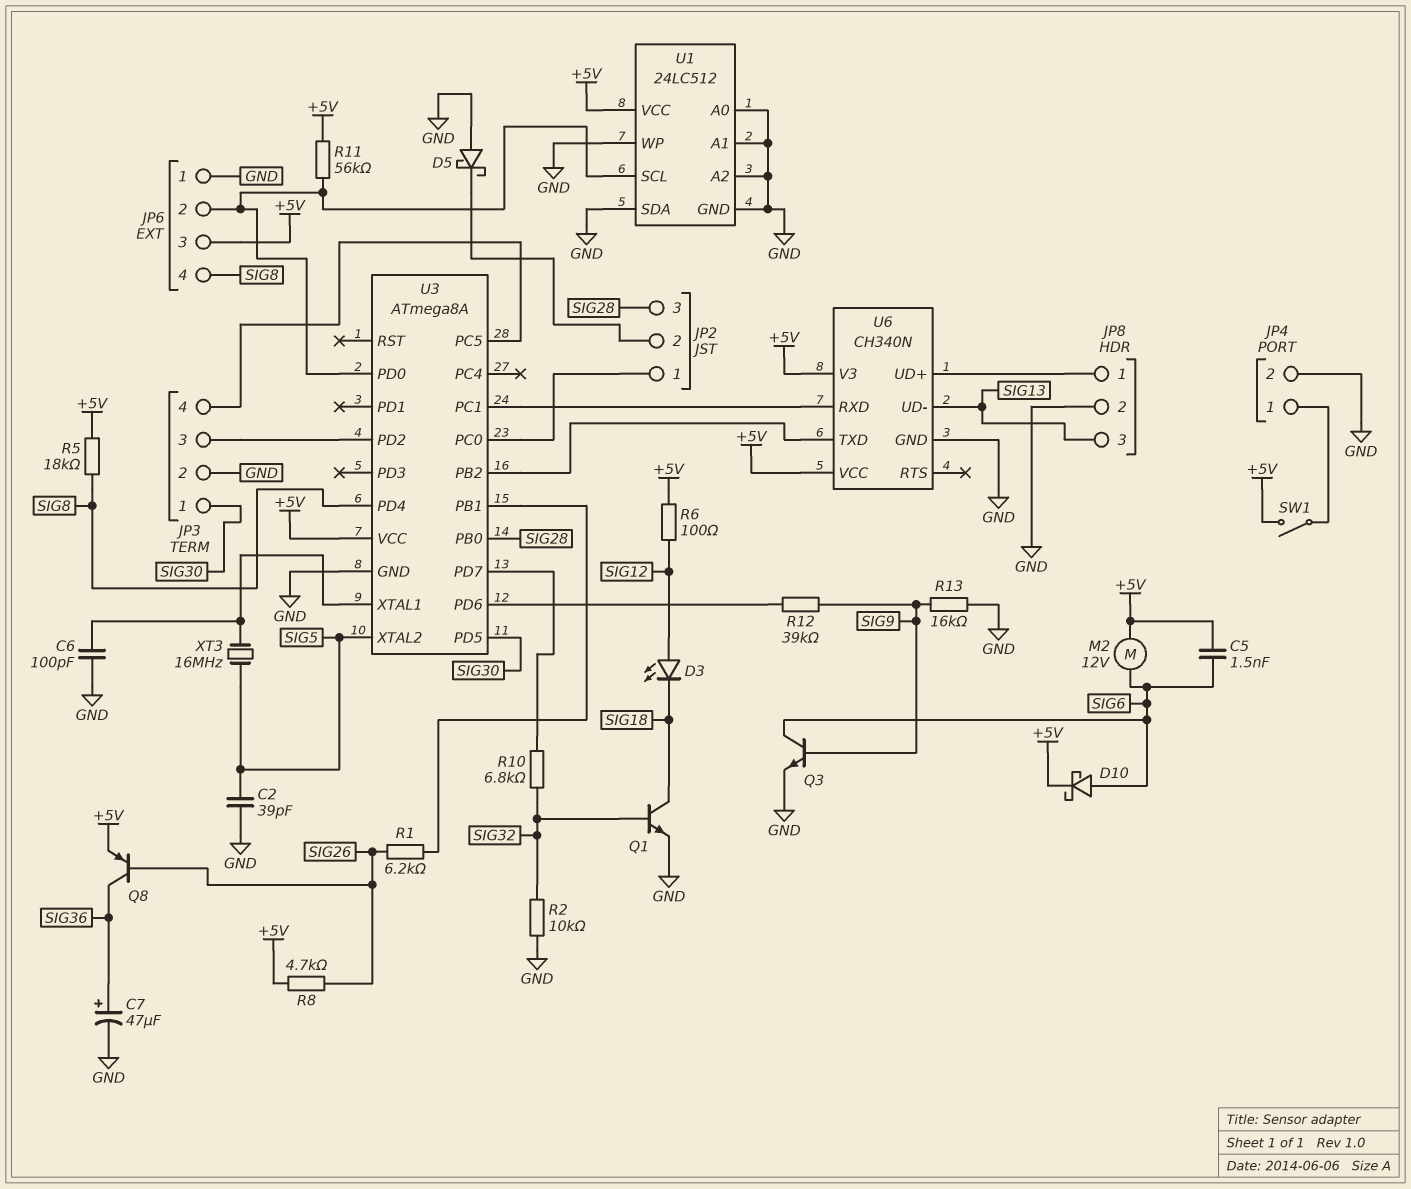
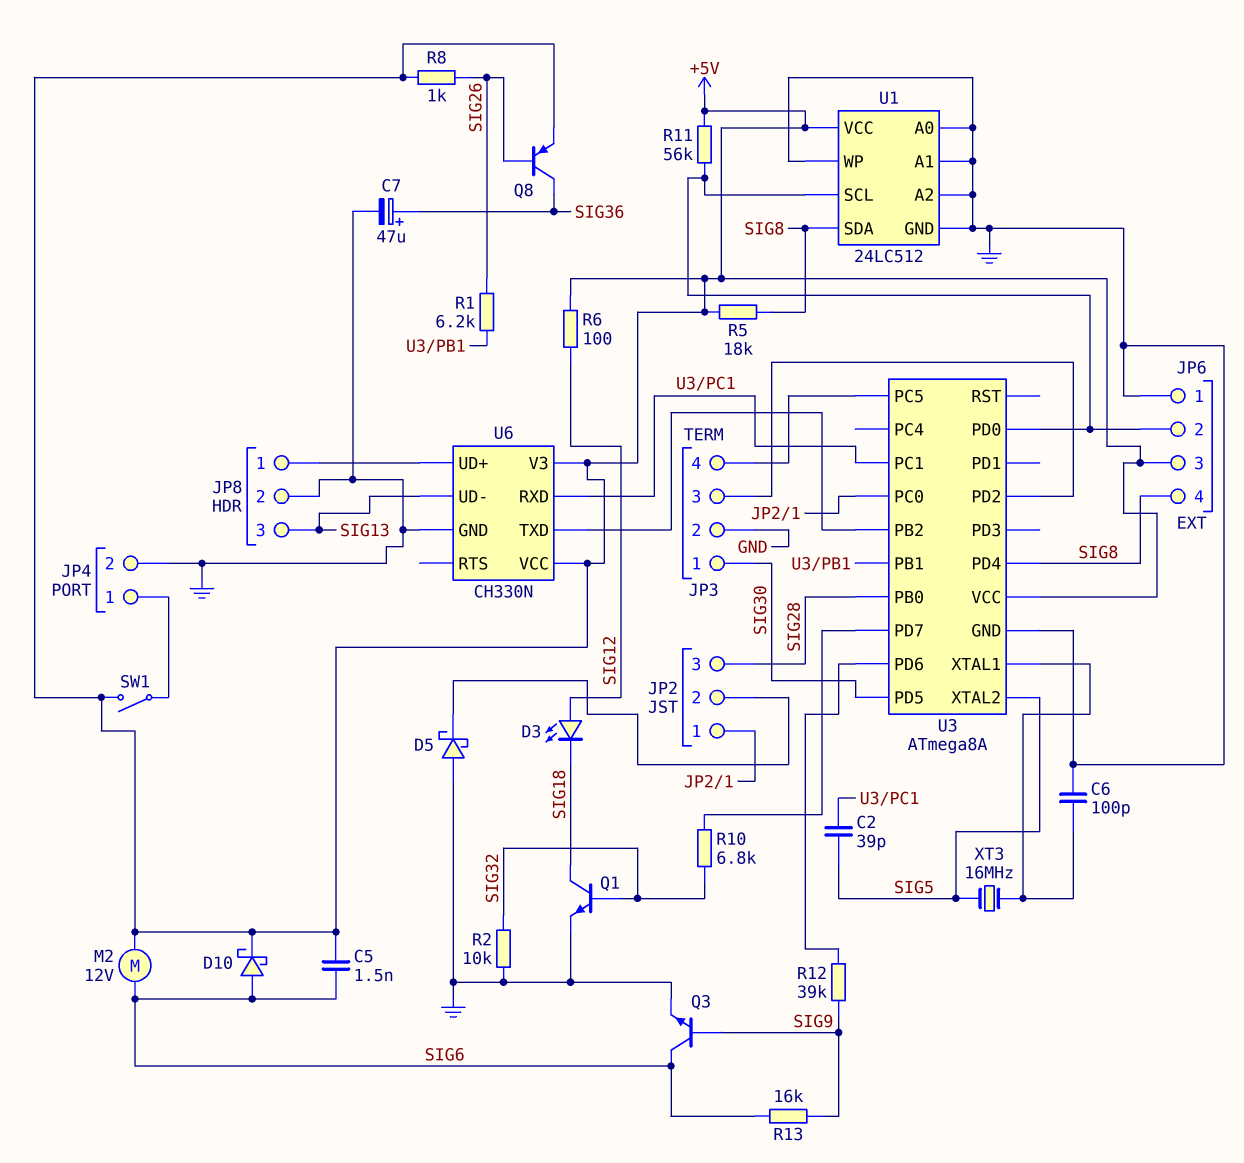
C2: 39pF (GND, SIG5) -> 39pF (SIG5, U3/PC1)
R8: 4.7k (+5V, SIG26) -> 1k (+5V, SIG26)
R13: 16k (GND, SIG9) -> 16k (SIG6, SIG9)
U1 pin SDA: GND -> SIG8
U6: CH340N -> CH330N

